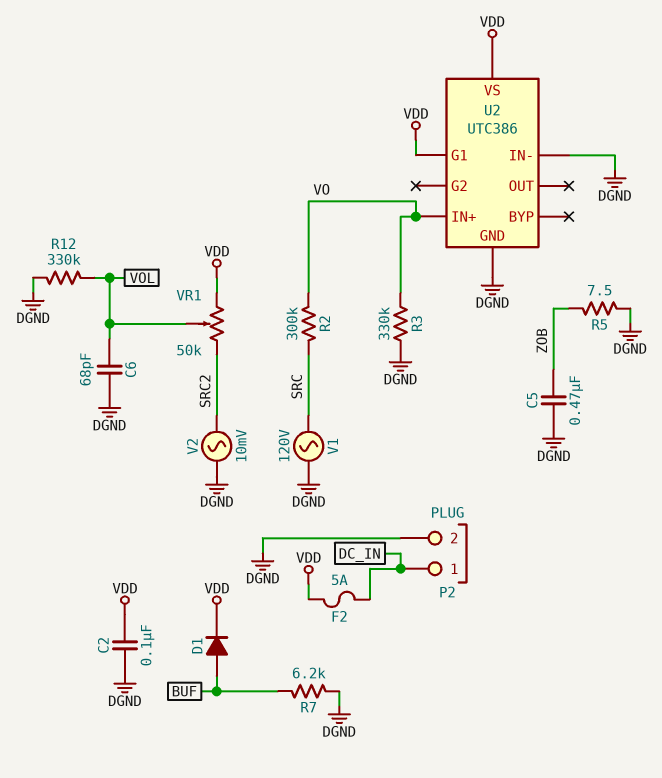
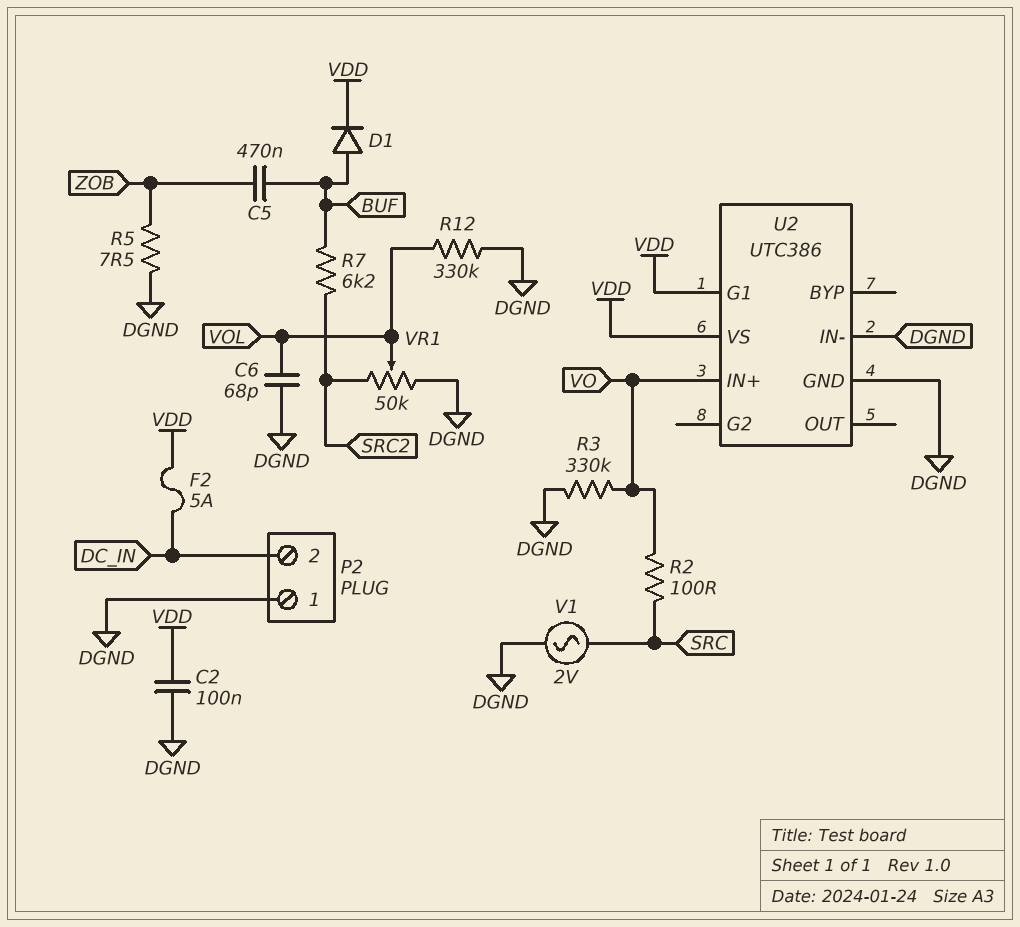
C5: 470nF (DGND, ZOB) -> 470nF (BUF, ZOB)
P2 pin 1: DC_IN -> DGND
P2 pin 2: DGND -> DC_IN
R2: 300k (SRC, VO) -> 100 (SRC, VO)
R7: 6.2k (BUF, DGND) -> 6.2k (BUF, SRC2)
V1: AC 120V (DGND, SRC) -> AC 2V (DGND, SRC)
V2: AC 10mV (DGND, SRC2) -> none
VR1: 50k (SRC2, VDD, wiper VOL) -> 50k (DGND, SRC2, wiper VOL)

